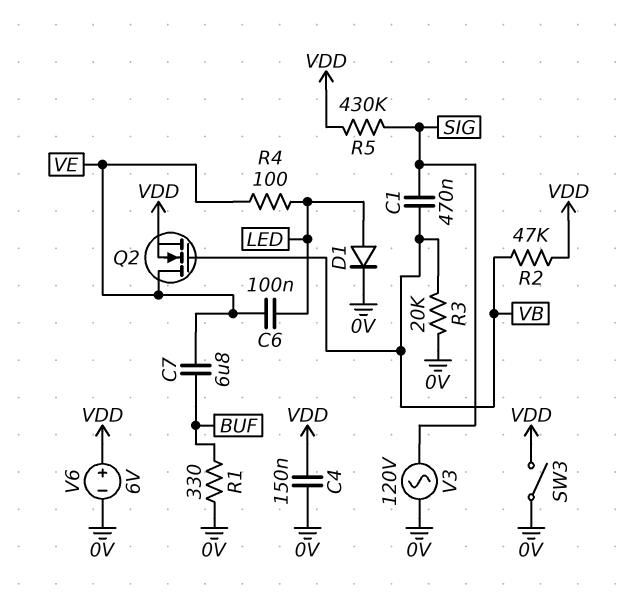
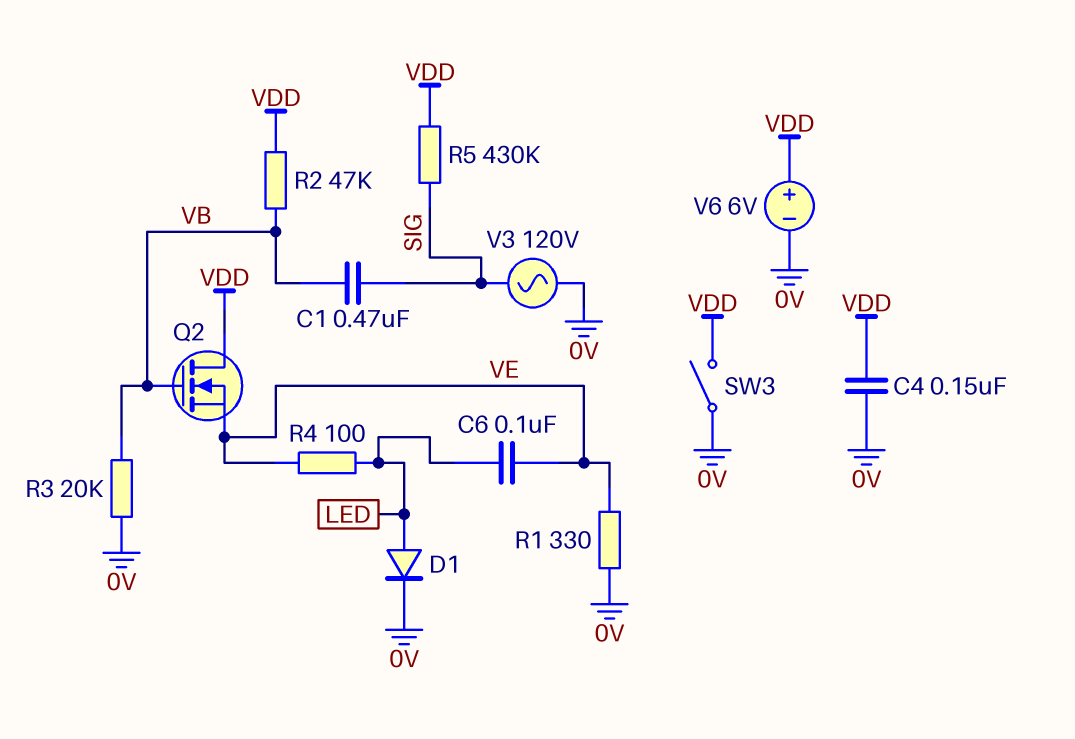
C7: 6.8uF (BUF, VE) -> none
Q2: NMOS (G VB, D VE, S VDD) -> NMOS (G VB, D VDD, S VE)
R1: 330 (0V, BUF) -> 330 (0V, VE)

